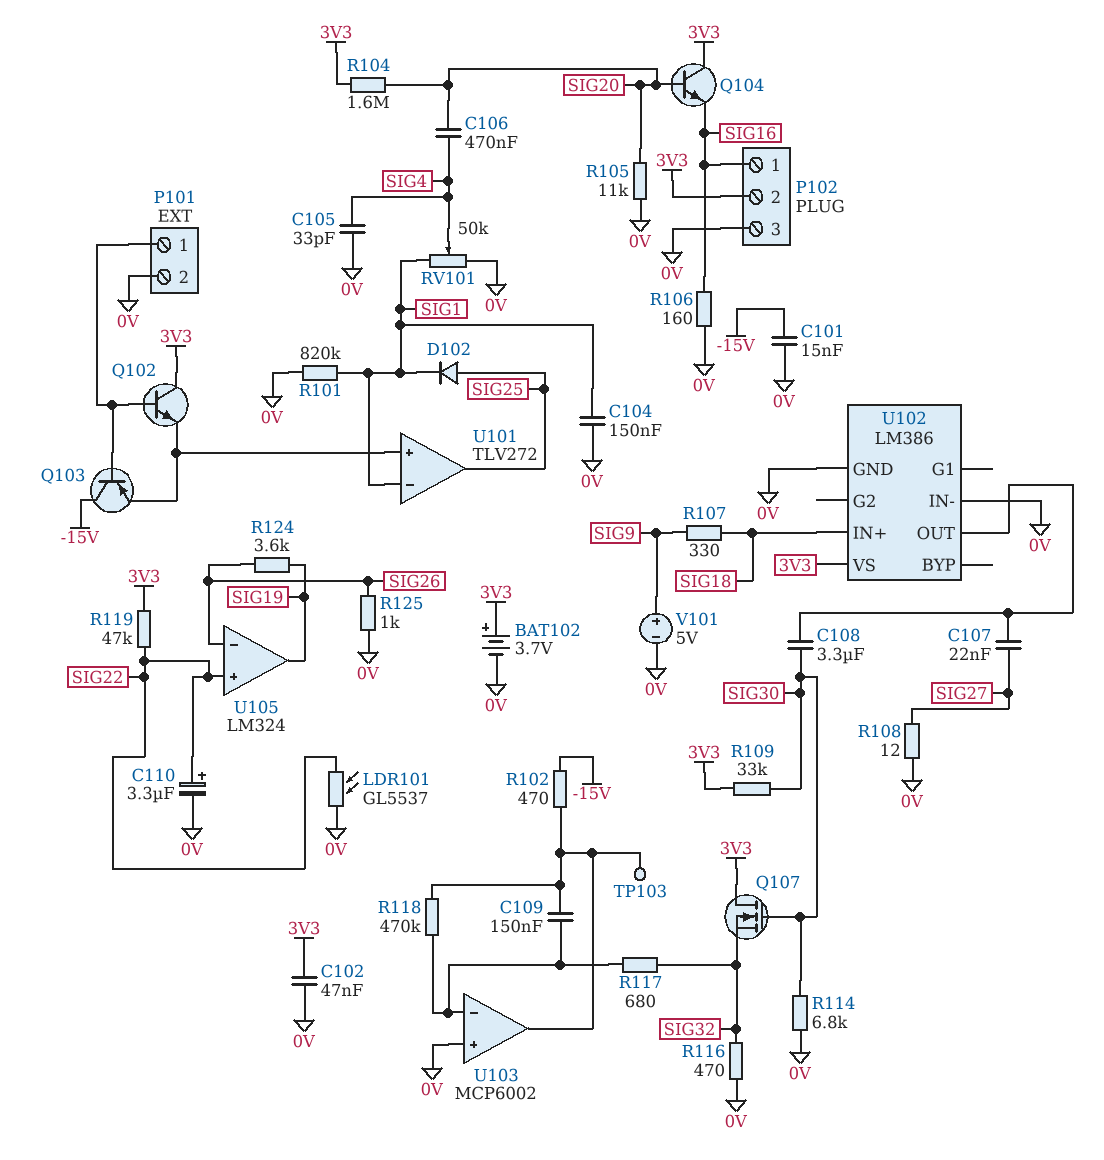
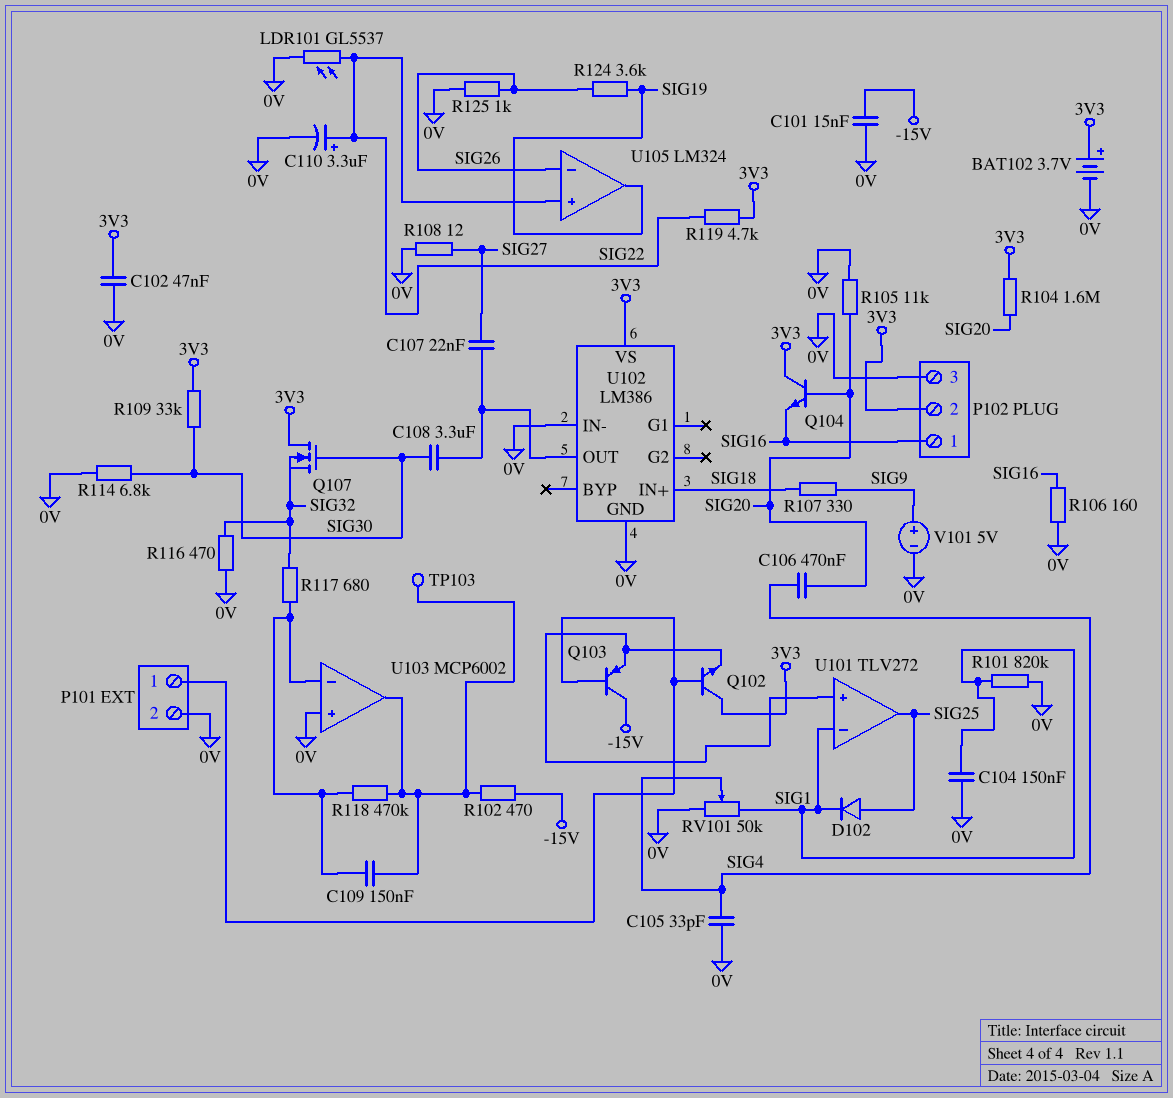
R119: 47k (3V3, SIG22) -> 4.7k (3V3, SIG22)

